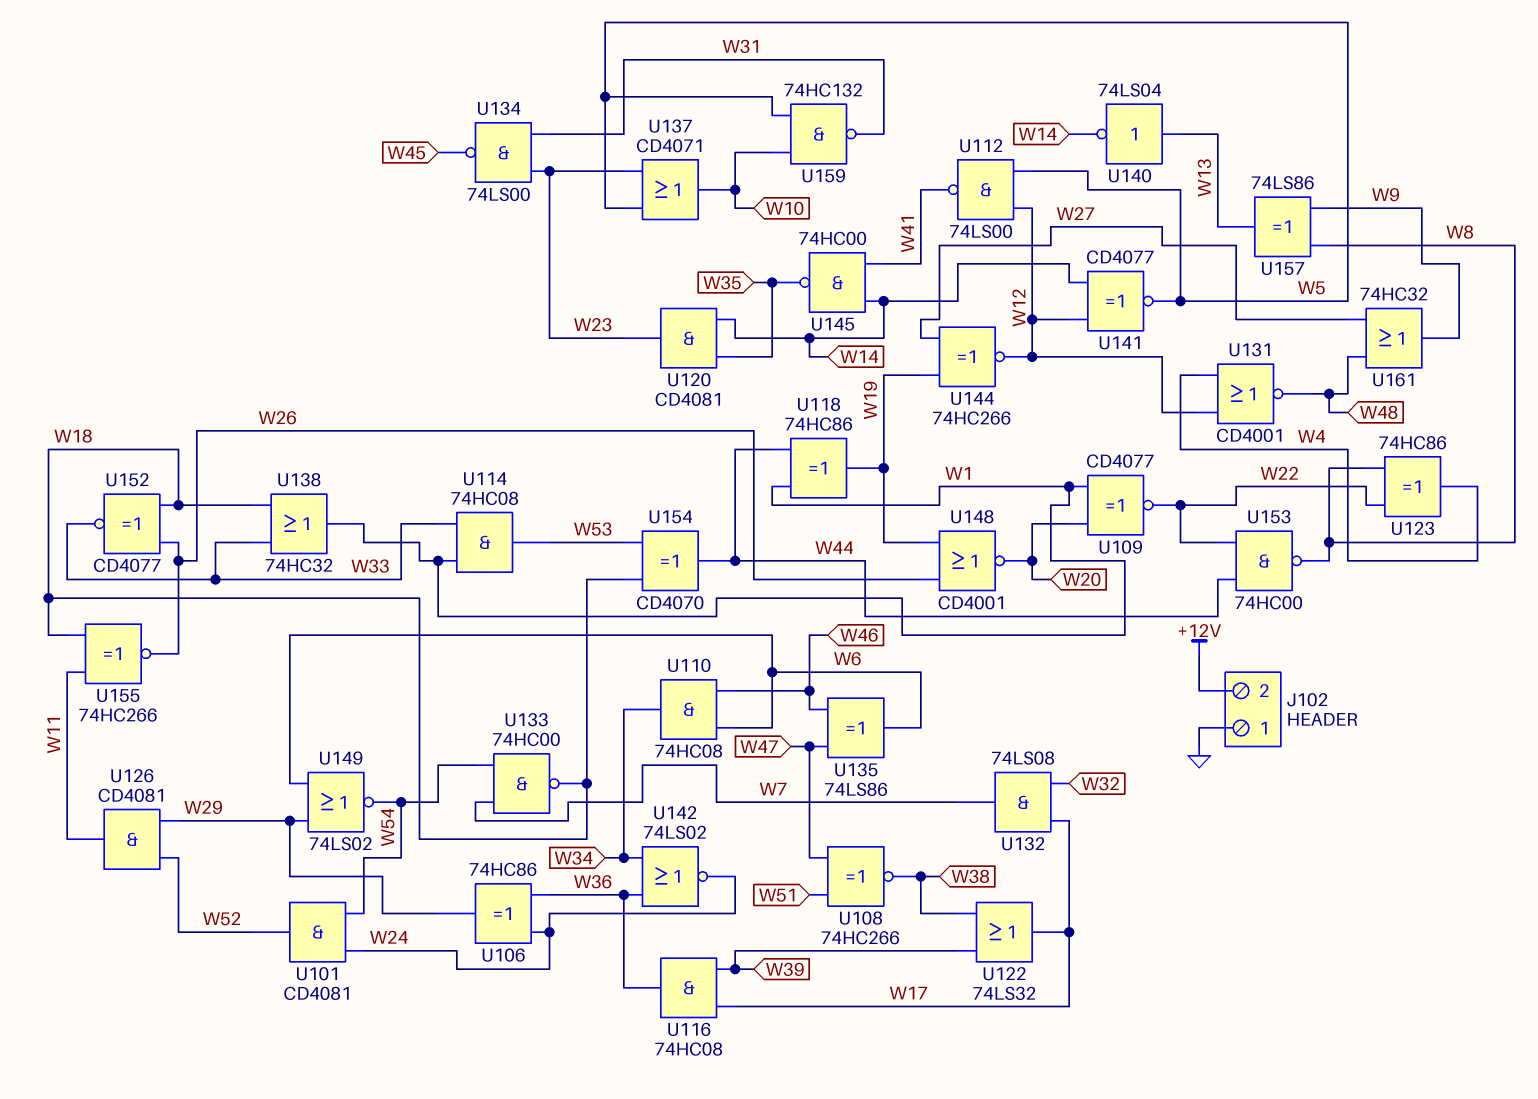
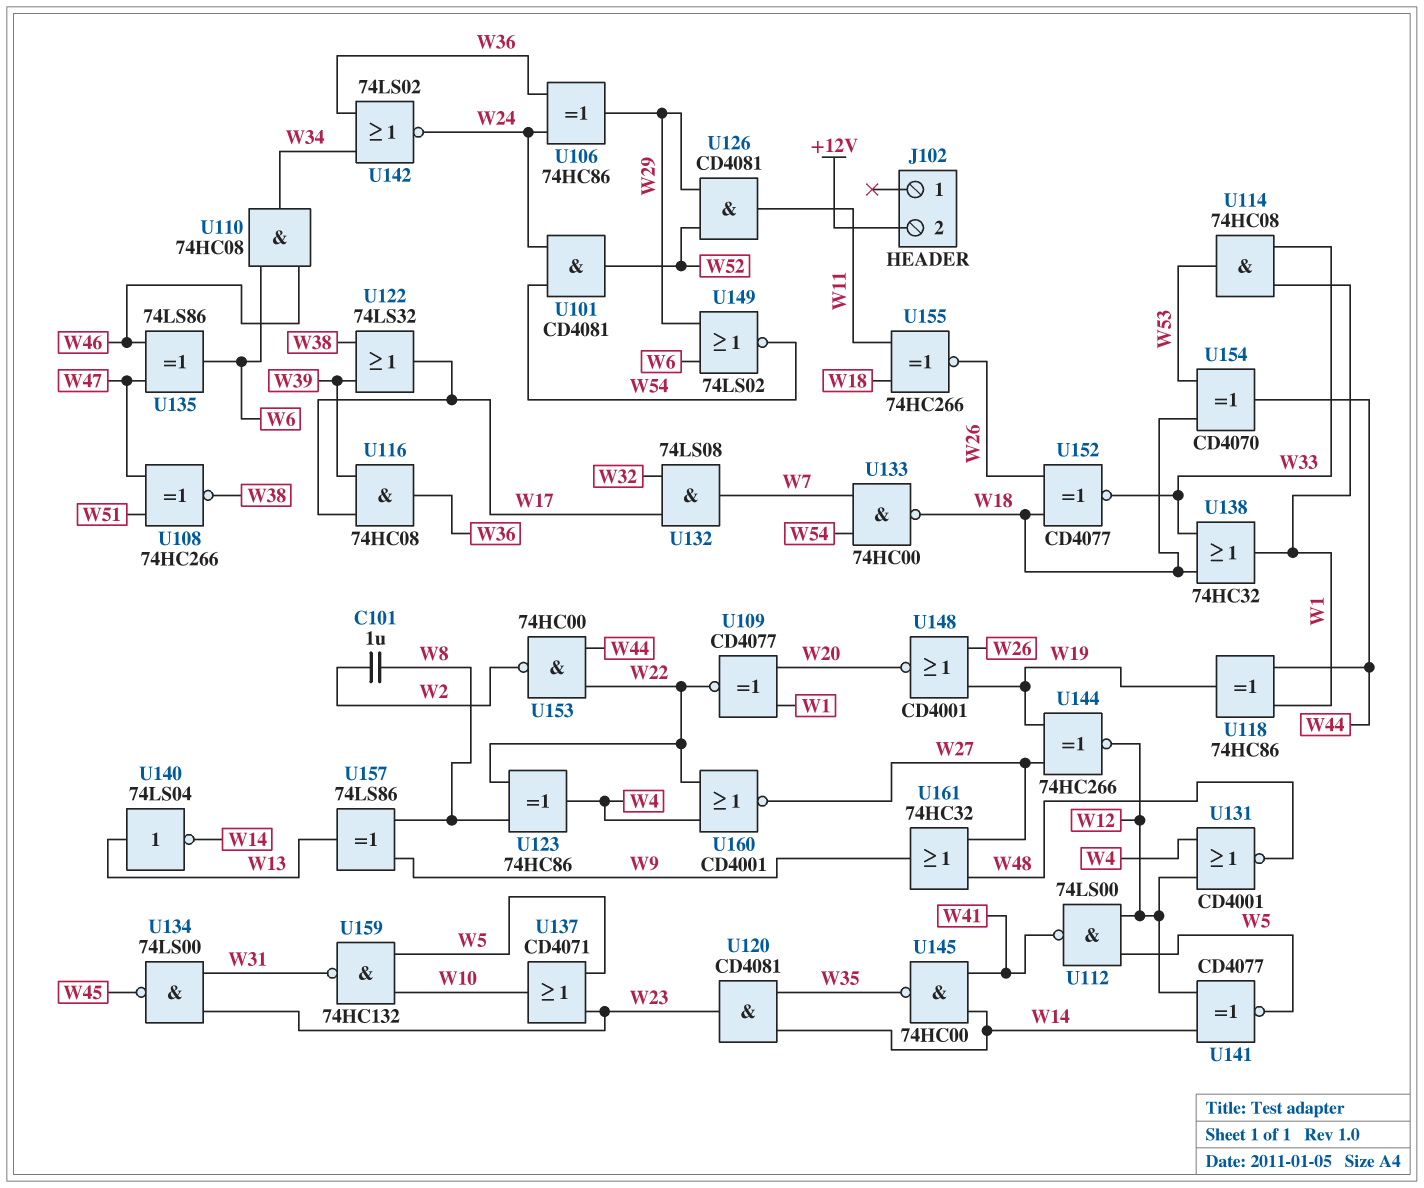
C101: none -> 1uF (W2, W8)
J102 pin 1: GND -> none
U153: NAND 74HC00 (in W22, in W44, out W8) -> NAND 74HC00 (in W22, in W44, out W2)
U160: none -> NOR CD4001 (in W4, in W22, out W27)

